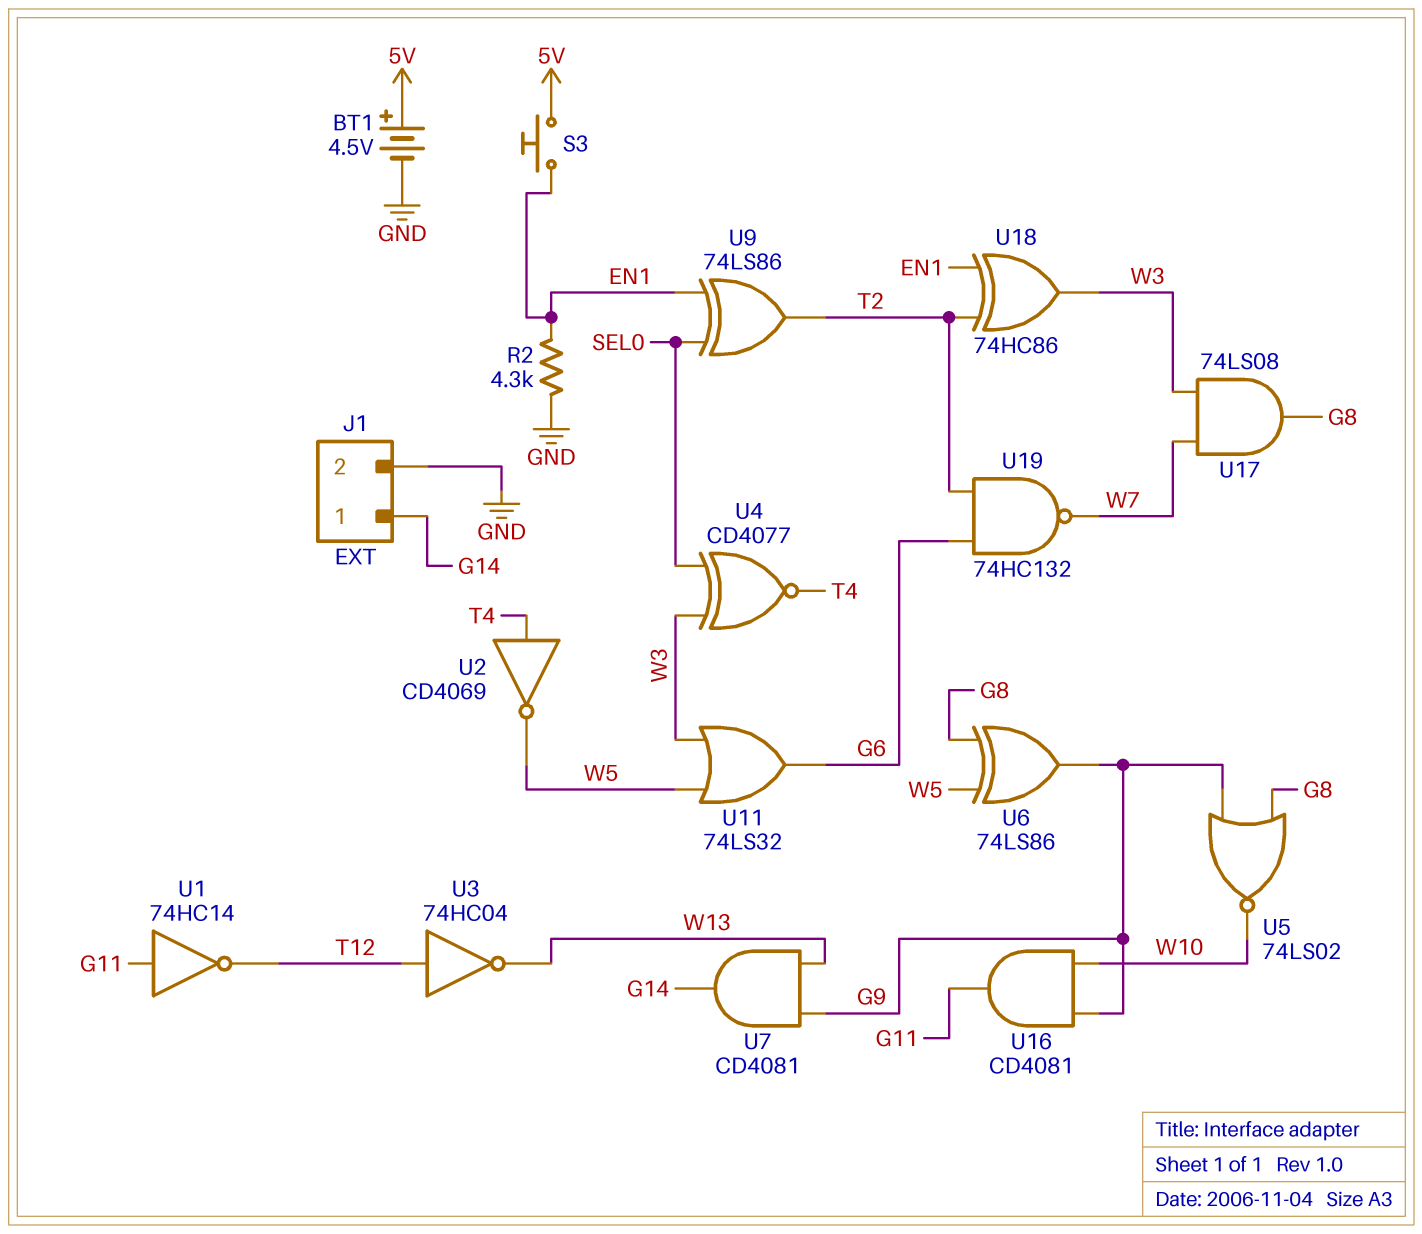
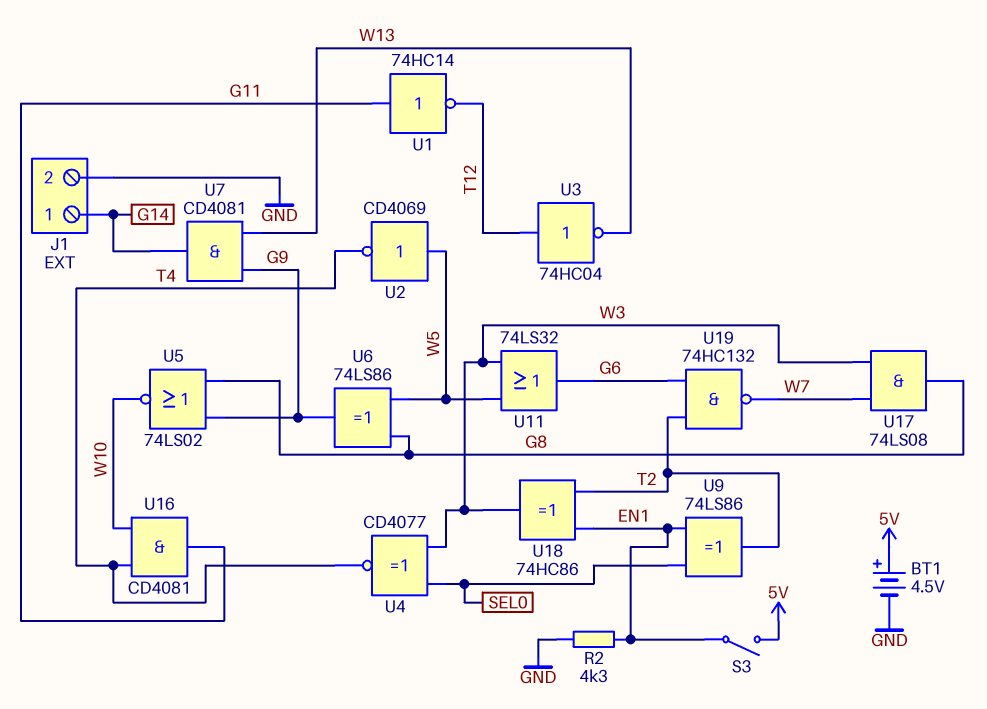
S3: button (5V, EN1) -> switch (5V, EN1)
U2: NOT CD4069 (in T4, out W5) -> NOT CD4069 (in W5, out T4)
U16: AND CD4081 (in G9, in W10, out G11) -> AND CD4081 (in T4, in W10, out G11)

